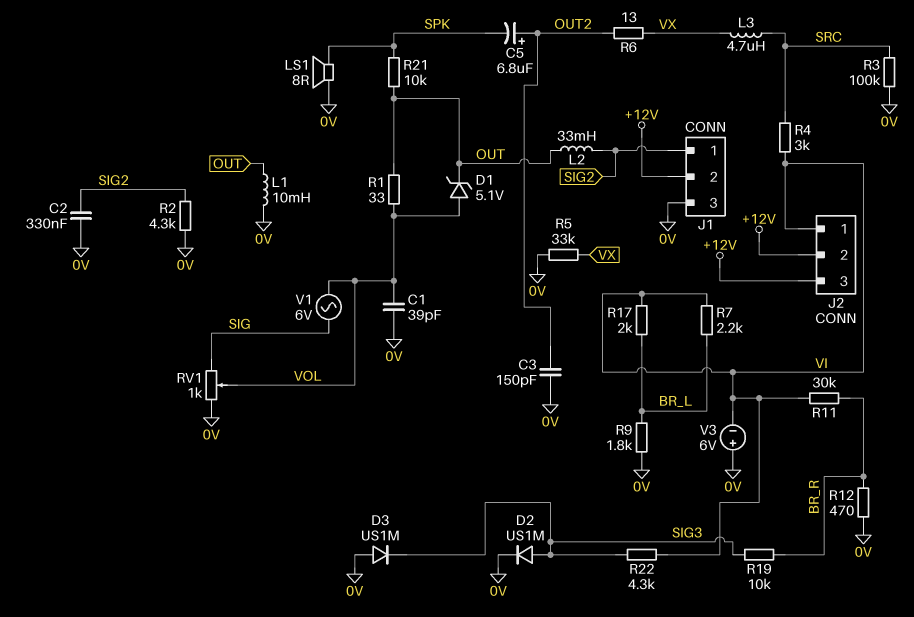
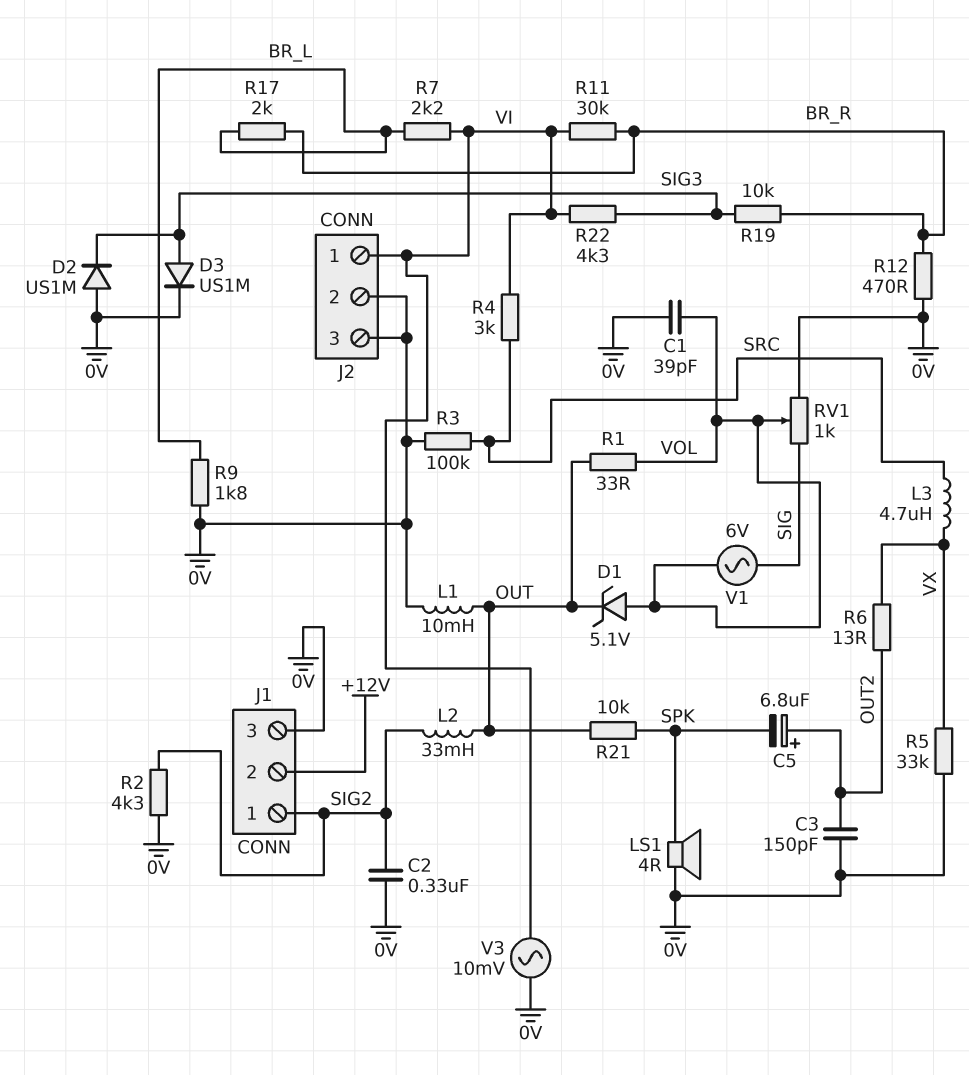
D2: diode US1M (A SIG3, K 0V) -> diode US1M (A 0V, K SIG3)
D3: diode US1M (A 0V, K SIG3) -> diode US1M (A SIG3, K 0V)
J2 pin 2: +12V -> 0V
J2 pin 3: +12V -> 0V
LS1: speaker 8R (0V, SPK) -> speaker 4R (0V, SPK)
R17: 2k (BR_L, VI) -> 2k (BR_L, BR_R)
V3: 6V (plus 0V, minus VI) -> AC 10mV (0V, VI)

